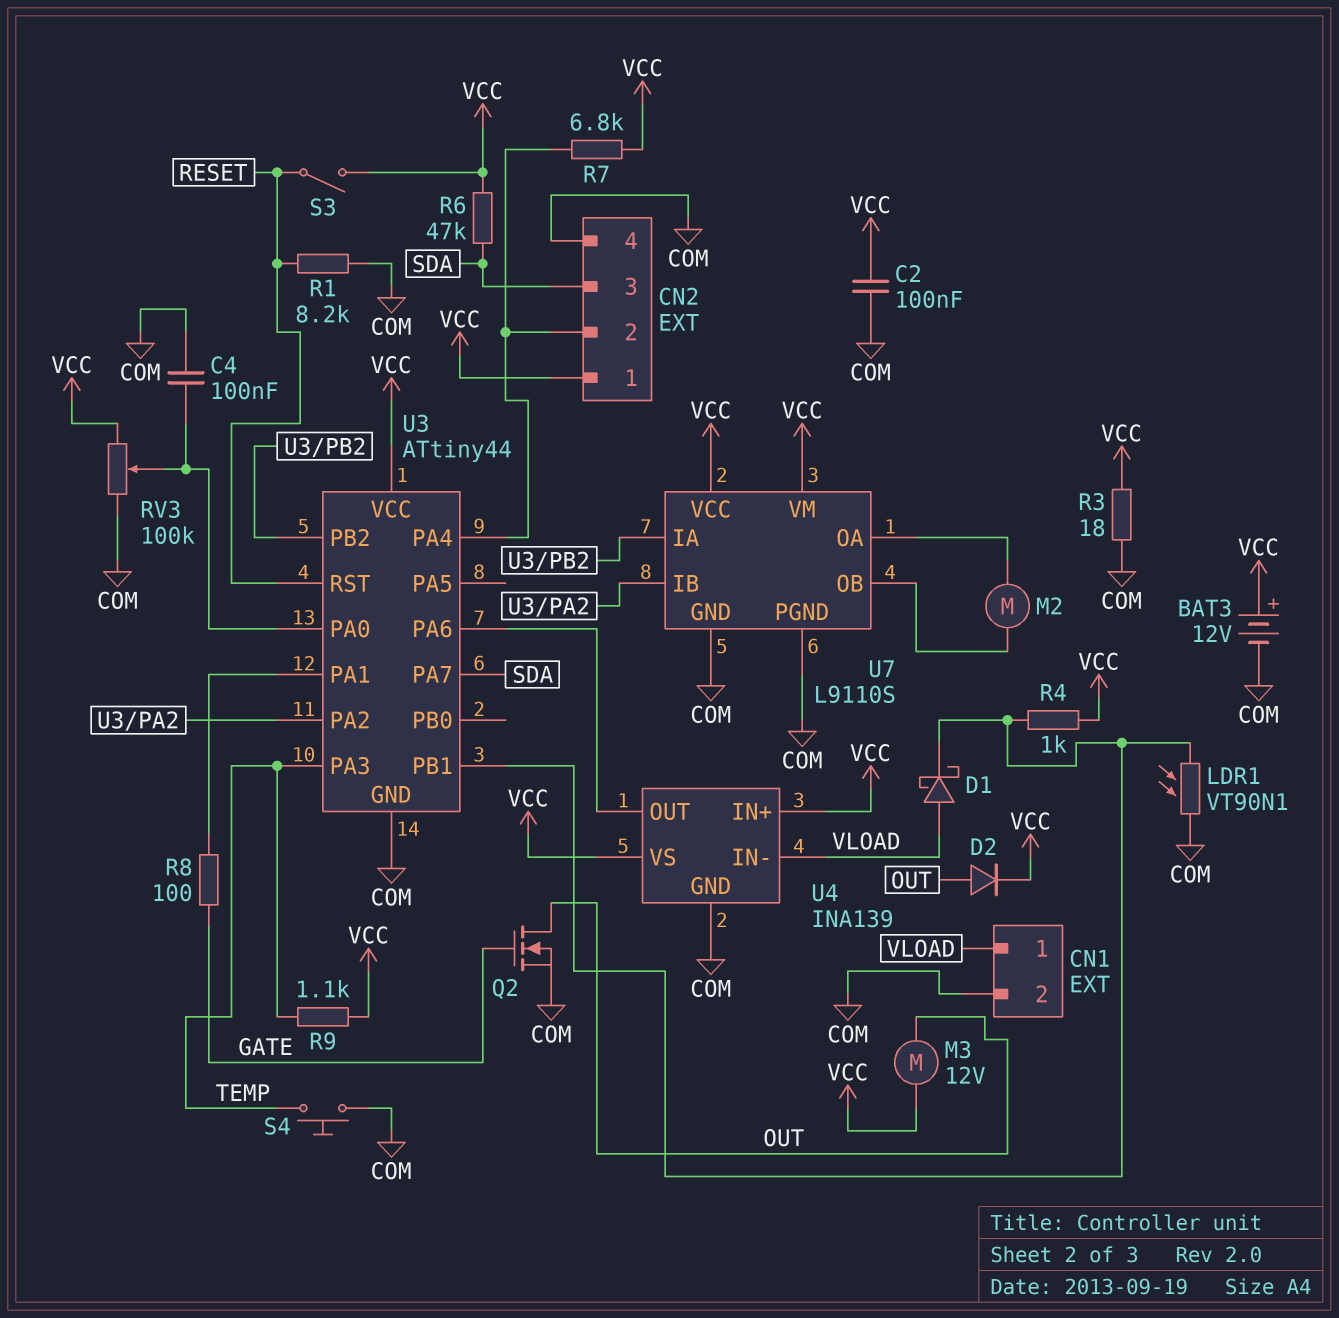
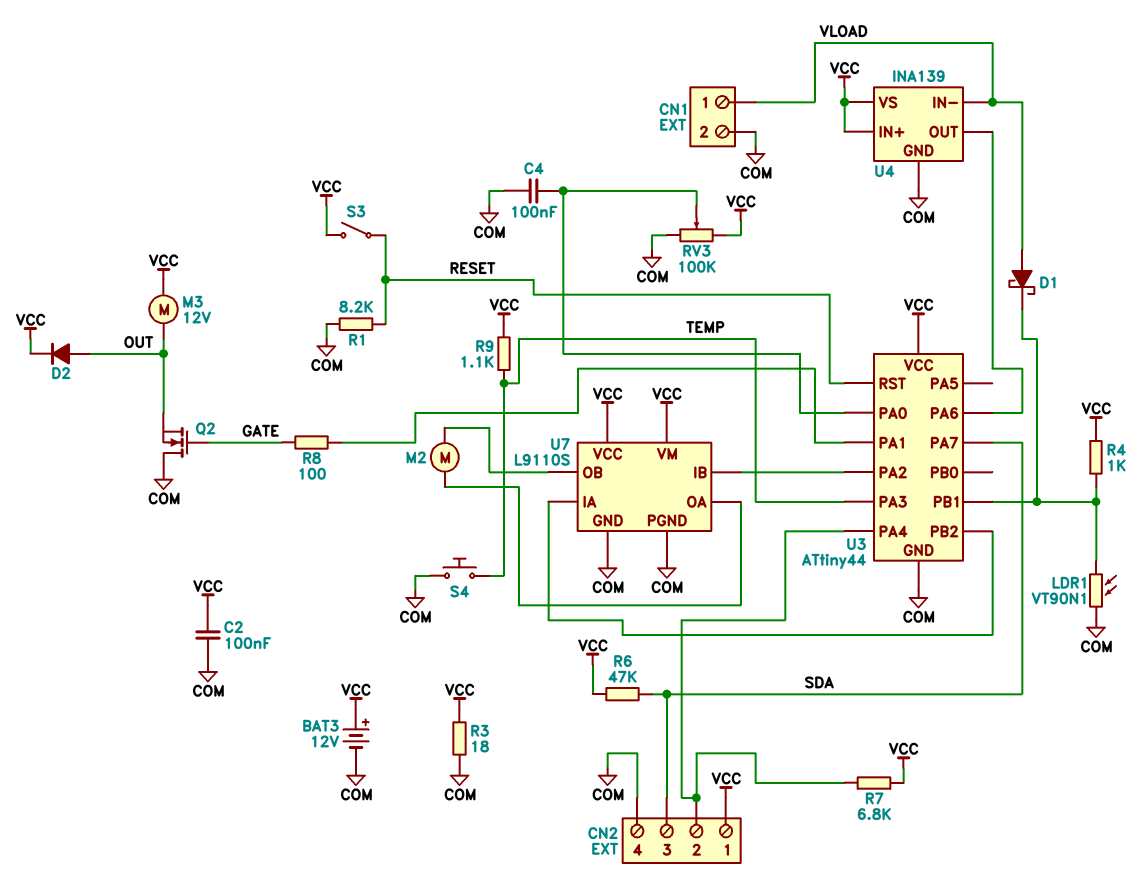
Q2: NMOS (G GATE, D OUT, S COM) -> NMOS (G GATE, D COM, S OUT)

